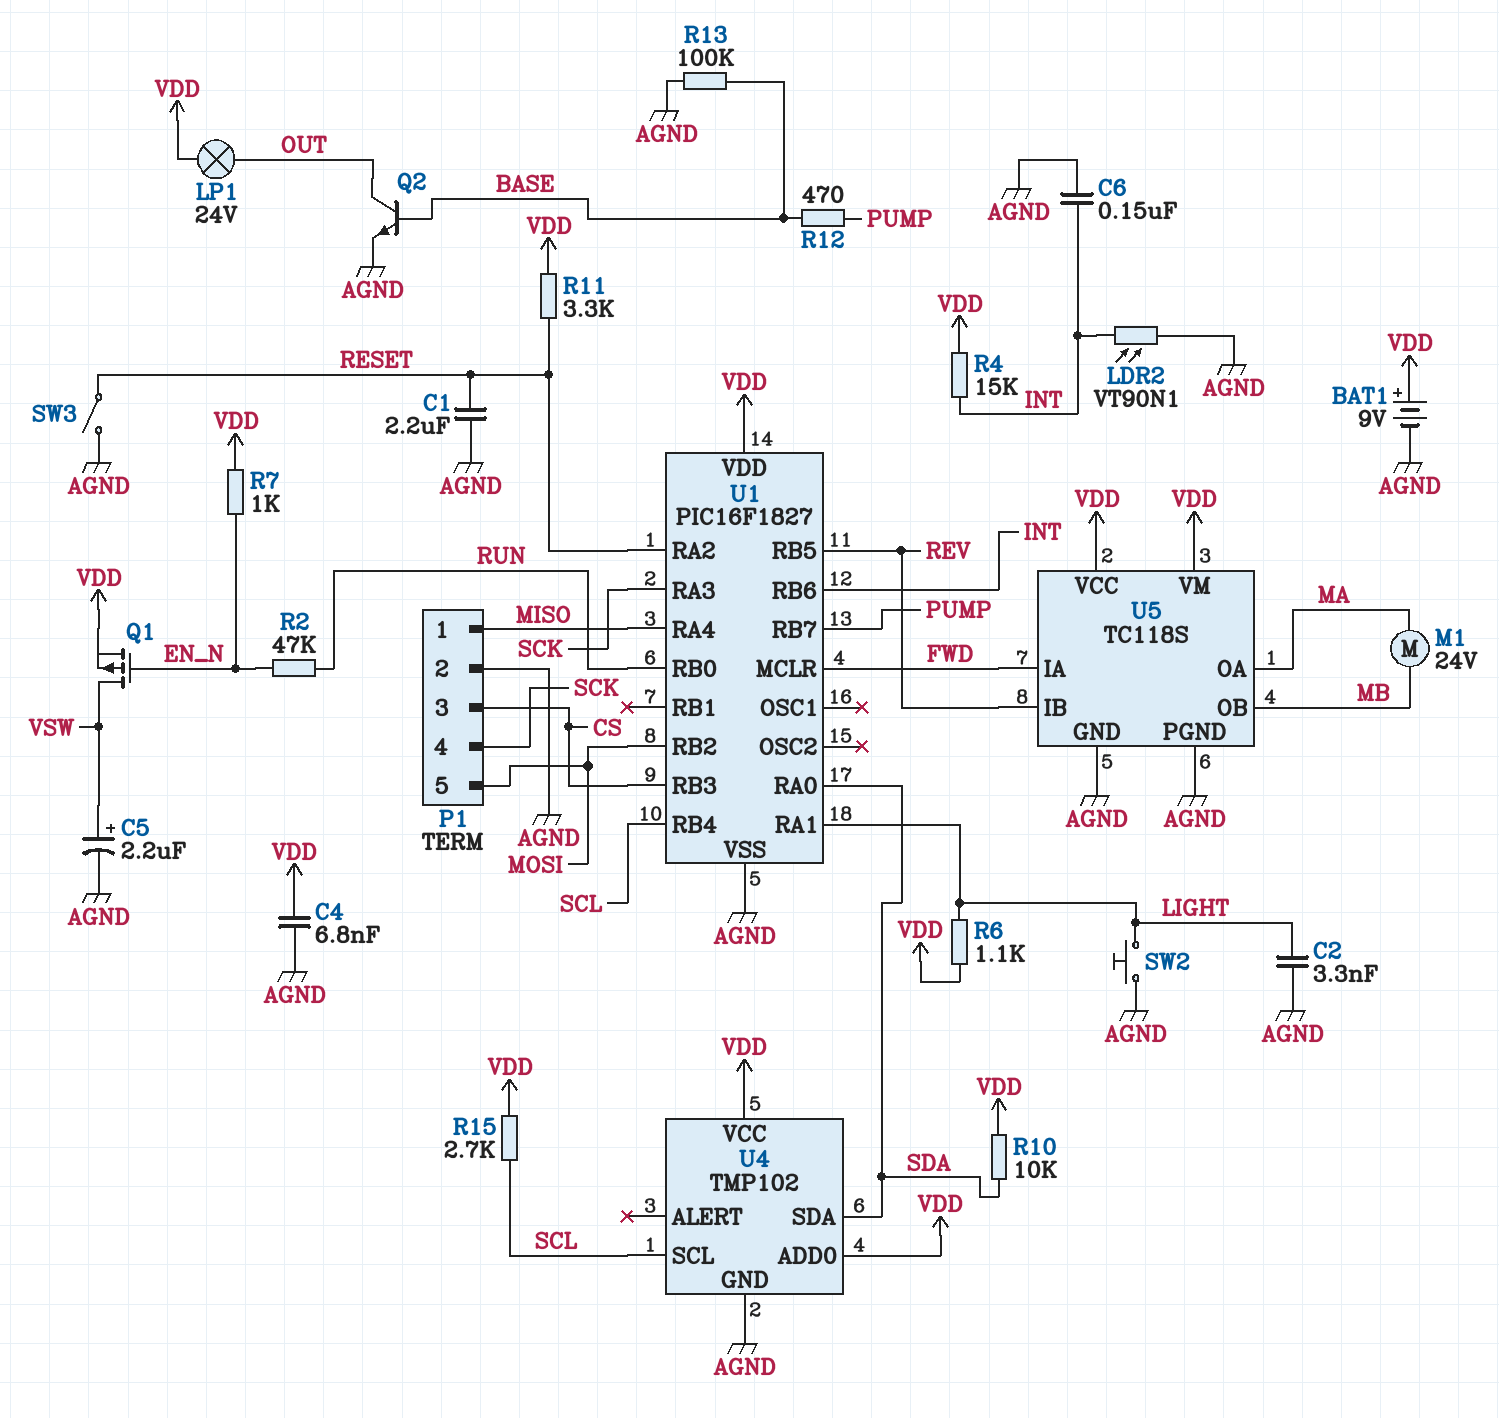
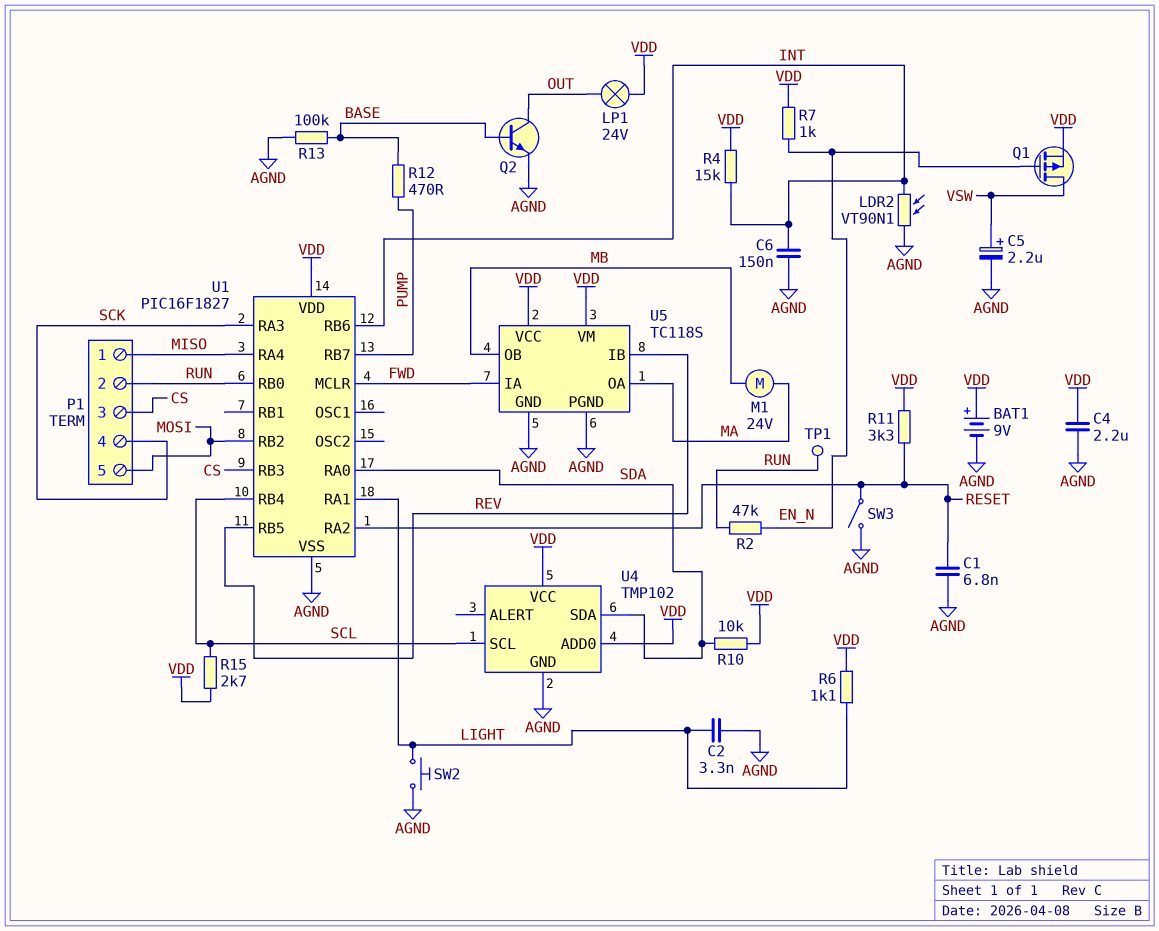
C1: 2.2uF (AGND, RESET) -> 6.8nF (AGND, RESET)
C4: 6.8nF (AGND, VDD) -> 2.2uF (AGND, VDD)
P1 pin 2: AGND -> RUN
TP1: none -> test point (RUN)

